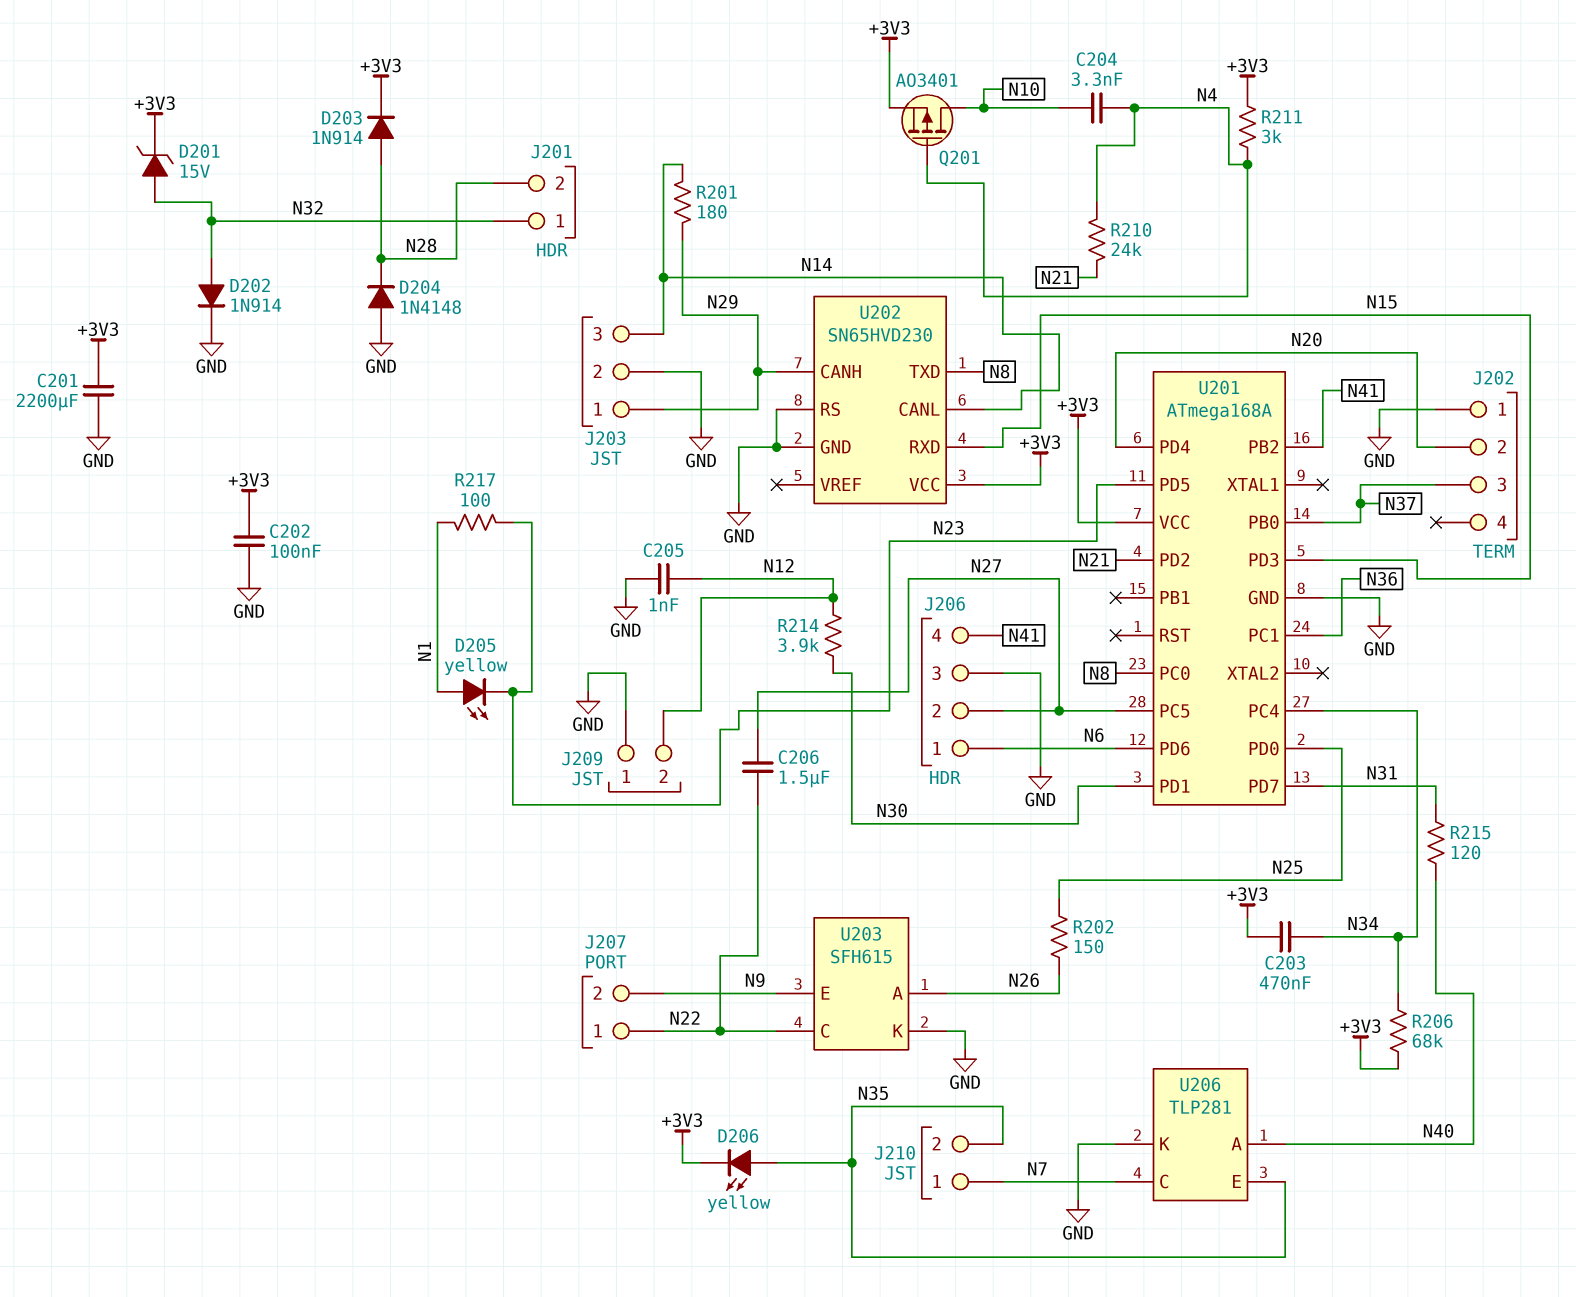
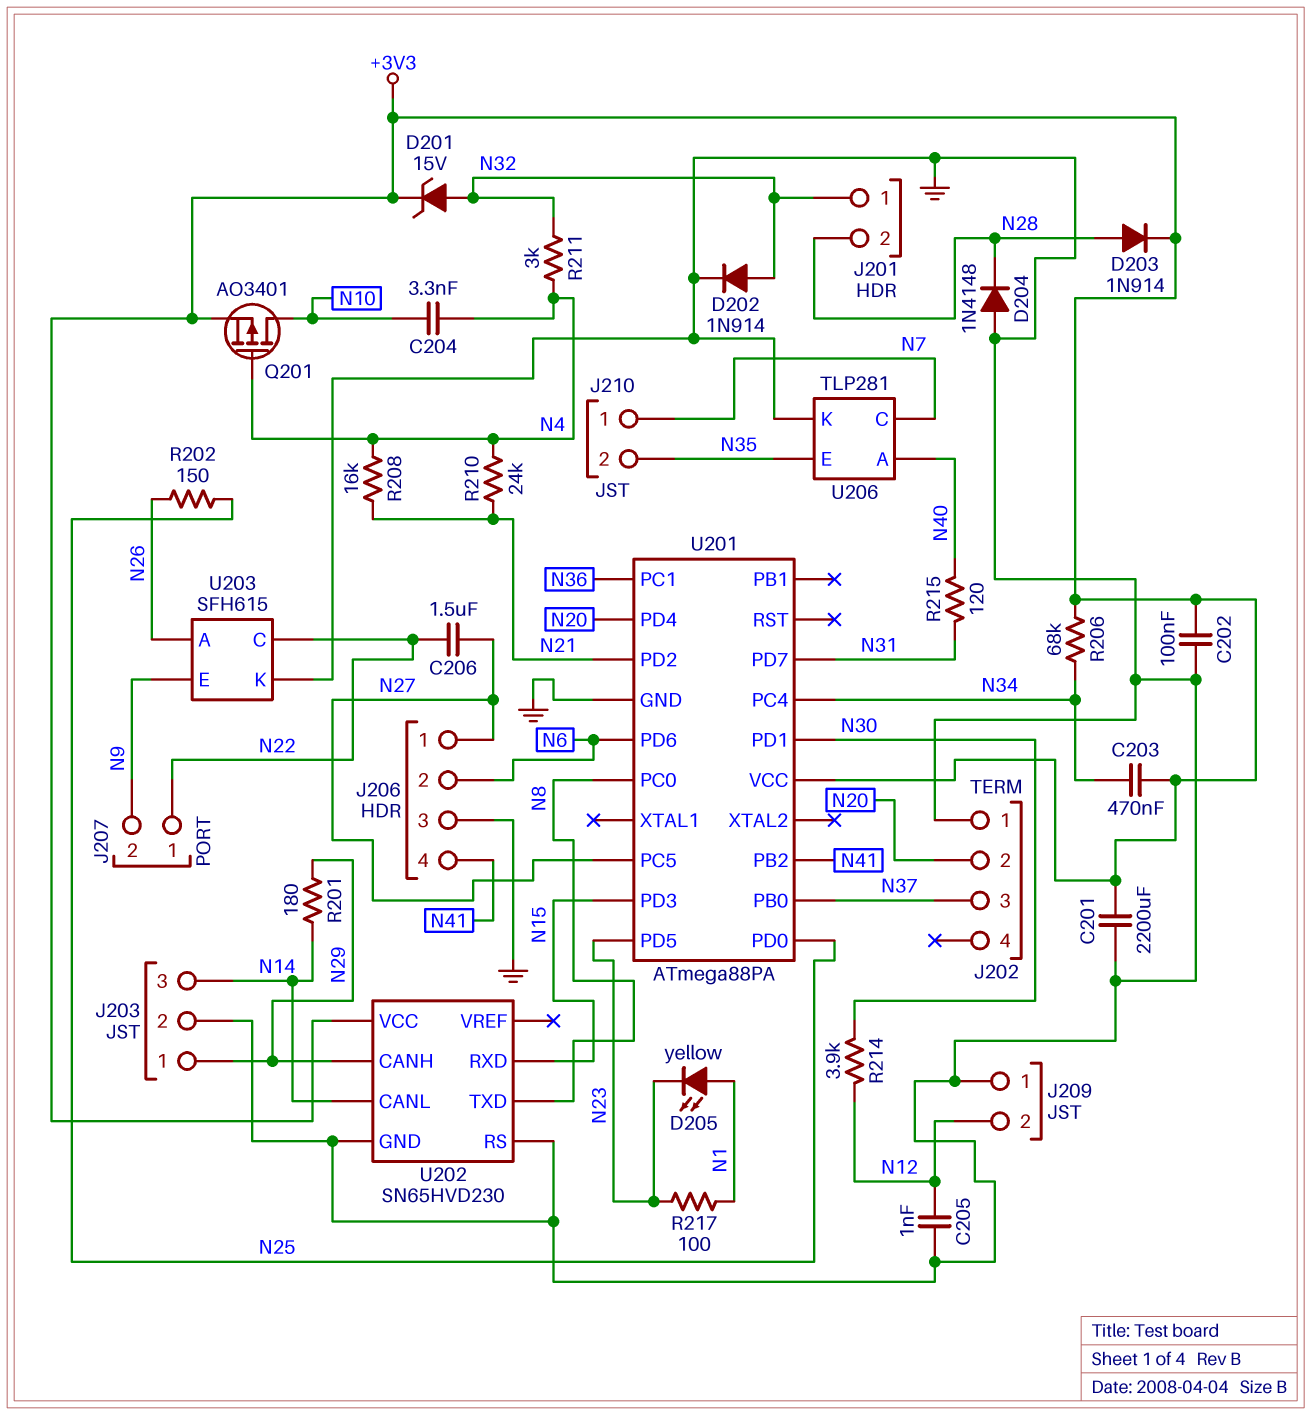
D206: LED yellow (A N35, K +3V3) -> none
J206 pin 1: N6 -> N27
J206 pin 2: N27 -> N6
R208: none -> 16k (N4, N21)
R211: 3k (+3V3, N4) -> 3k (N4, N32)
U201: ATmega168A -> ATmega88PA

